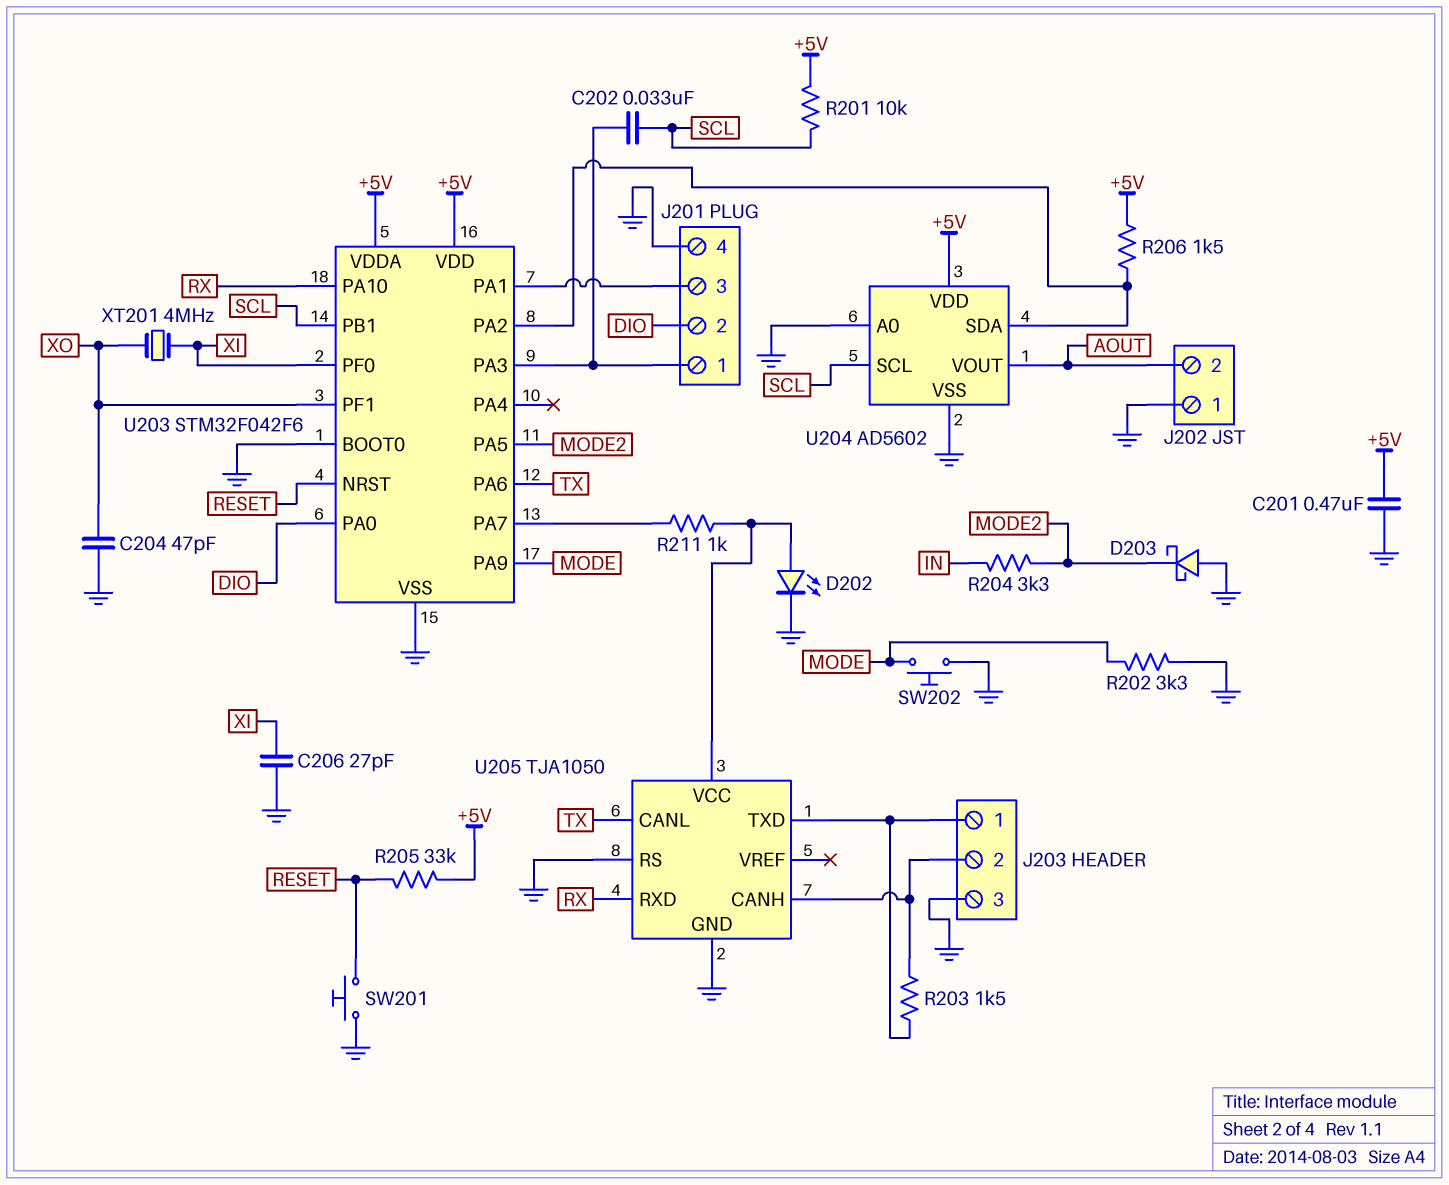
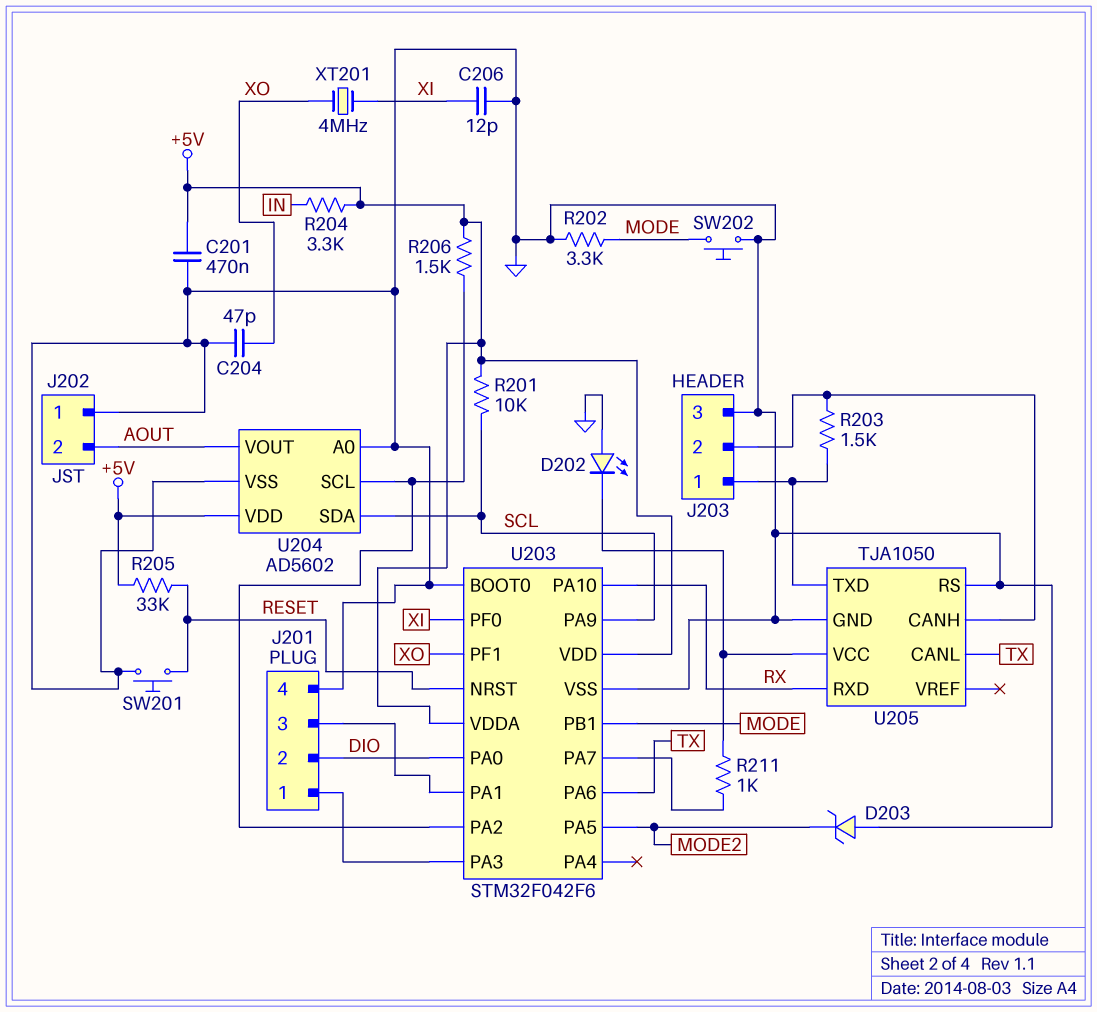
C202: 33nF (J201/1, SCL) -> none
C206: 27pF (GND, XI) -> 12pF (GND, XI)
D202: LED (A U205/VCC, K GND) -> LED (A GND, K U205/VCC)
D203: schottky (A GND, K MODE2) -> zener (A GND, K MODE2)
R204: 3.3k (IN, MODE2) -> 3.3k (+5V, IN)
U203 pin PA9: MODE -> SCL
U203 pin PB1: SCL -> MODE
U204 pin SCL: SCL -> U203/PA2
U204 pin SDA: U203/PA2 -> SCL

